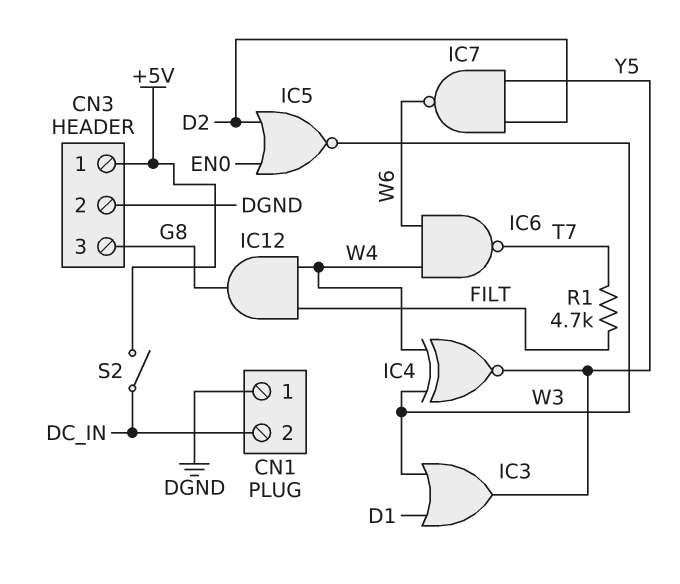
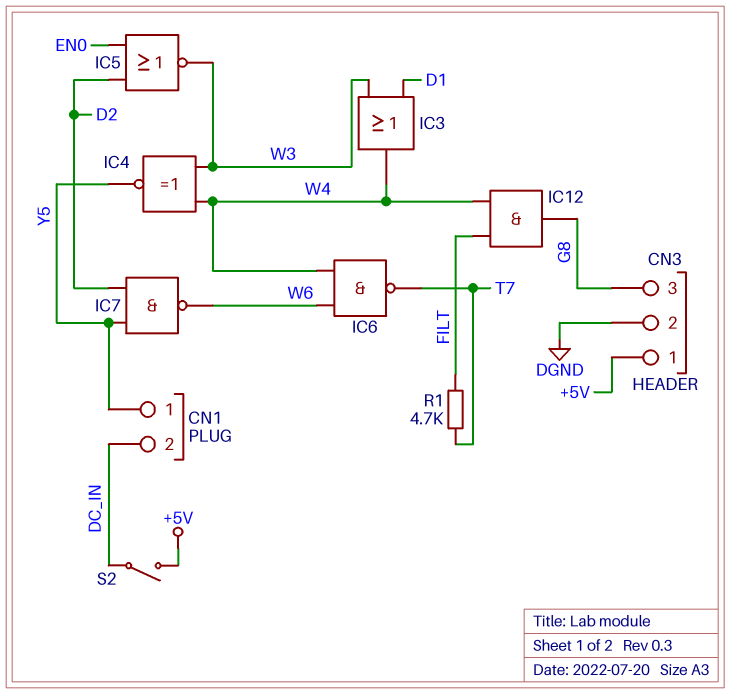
CN1 pin 1: DGND -> Y5
IC3: OR (in D1, in W3, out Y5) -> OR (in D1, in W3, out W4)

